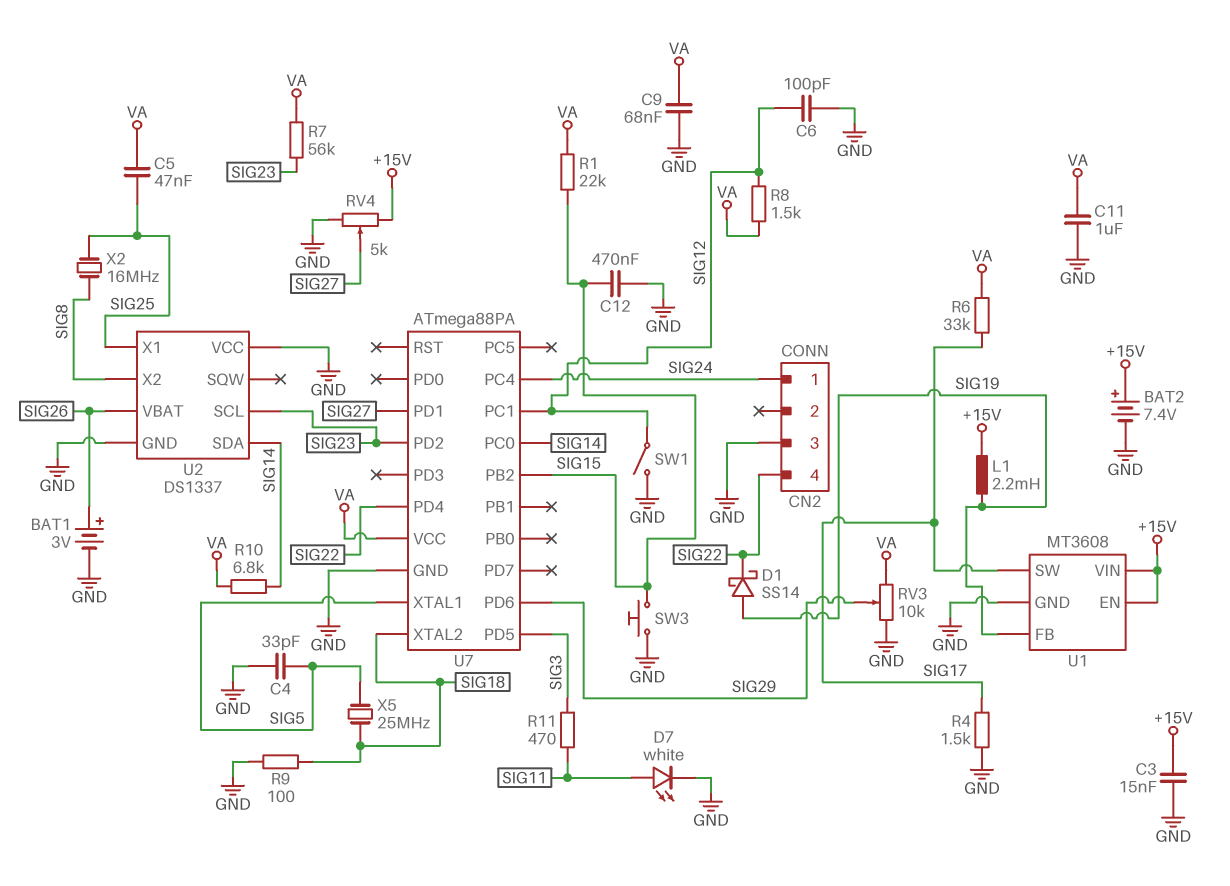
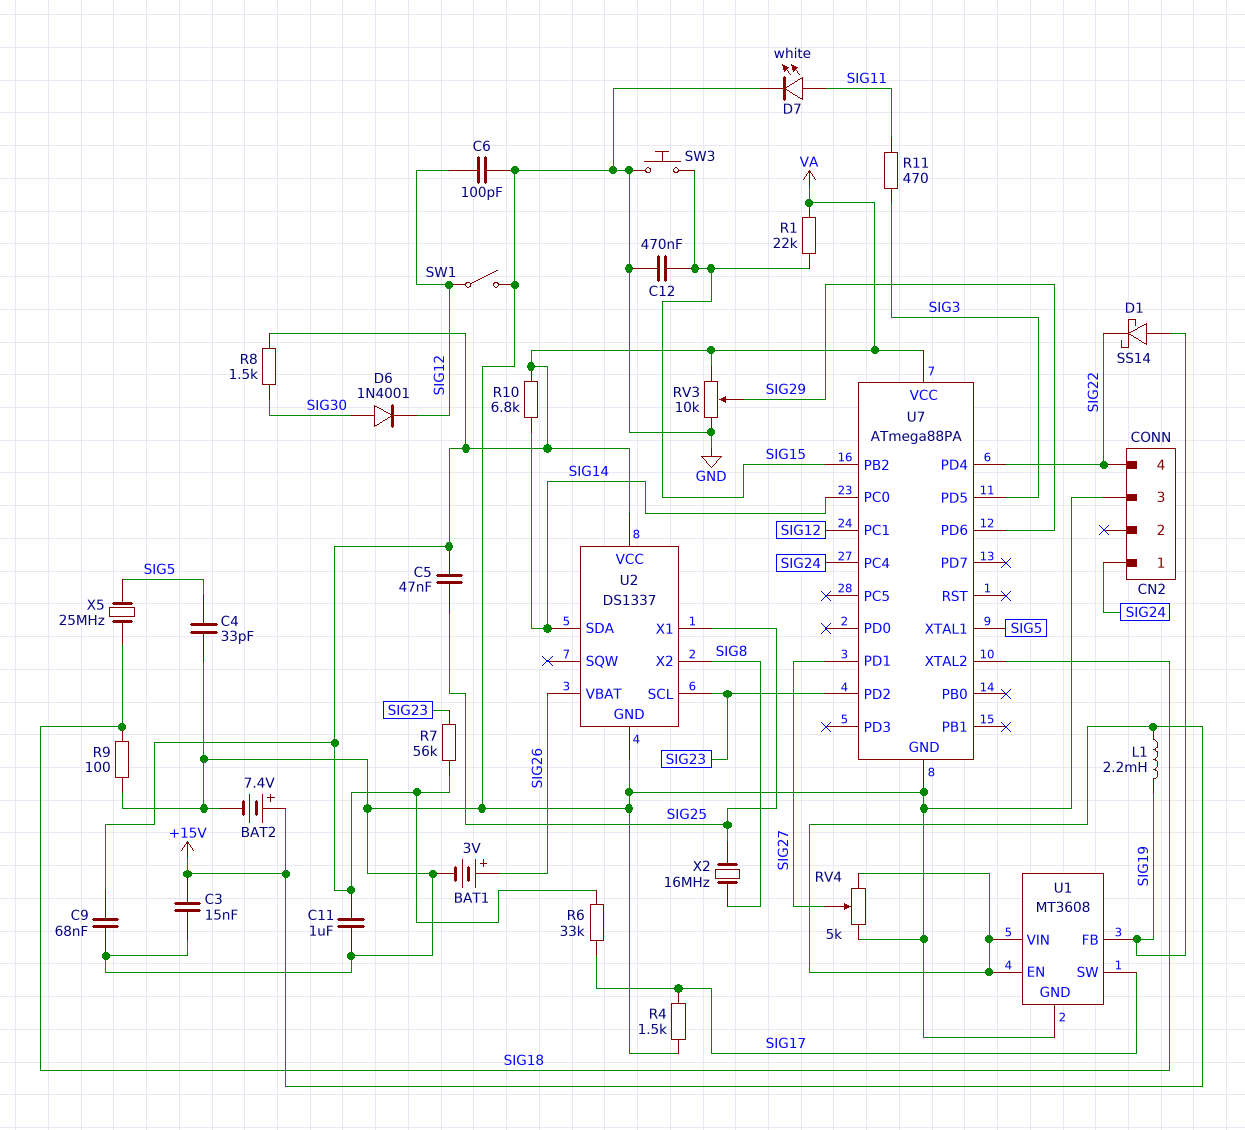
D6: none -> diode 1N4001 (A SIG30, K SIG12)
R8: 1.5k (SIG12, VA) -> 1.5k (SIG30, VA)
U2 pin VCC: GND -> VA

